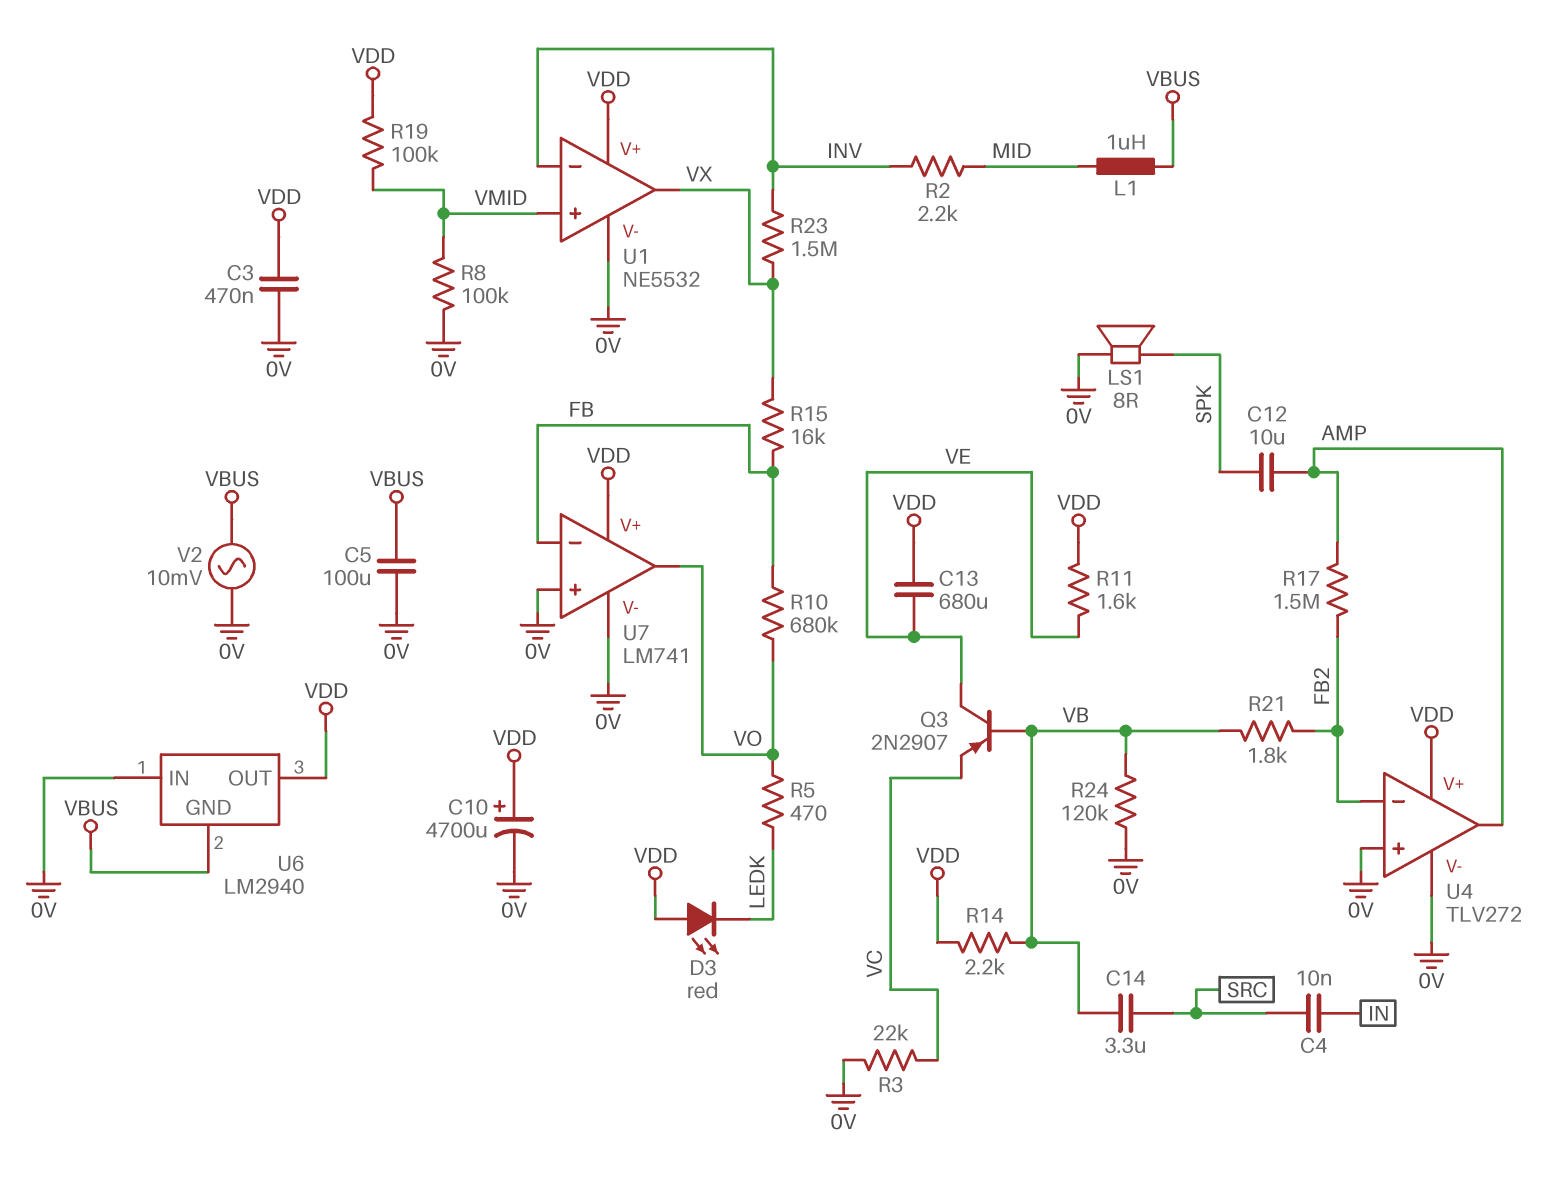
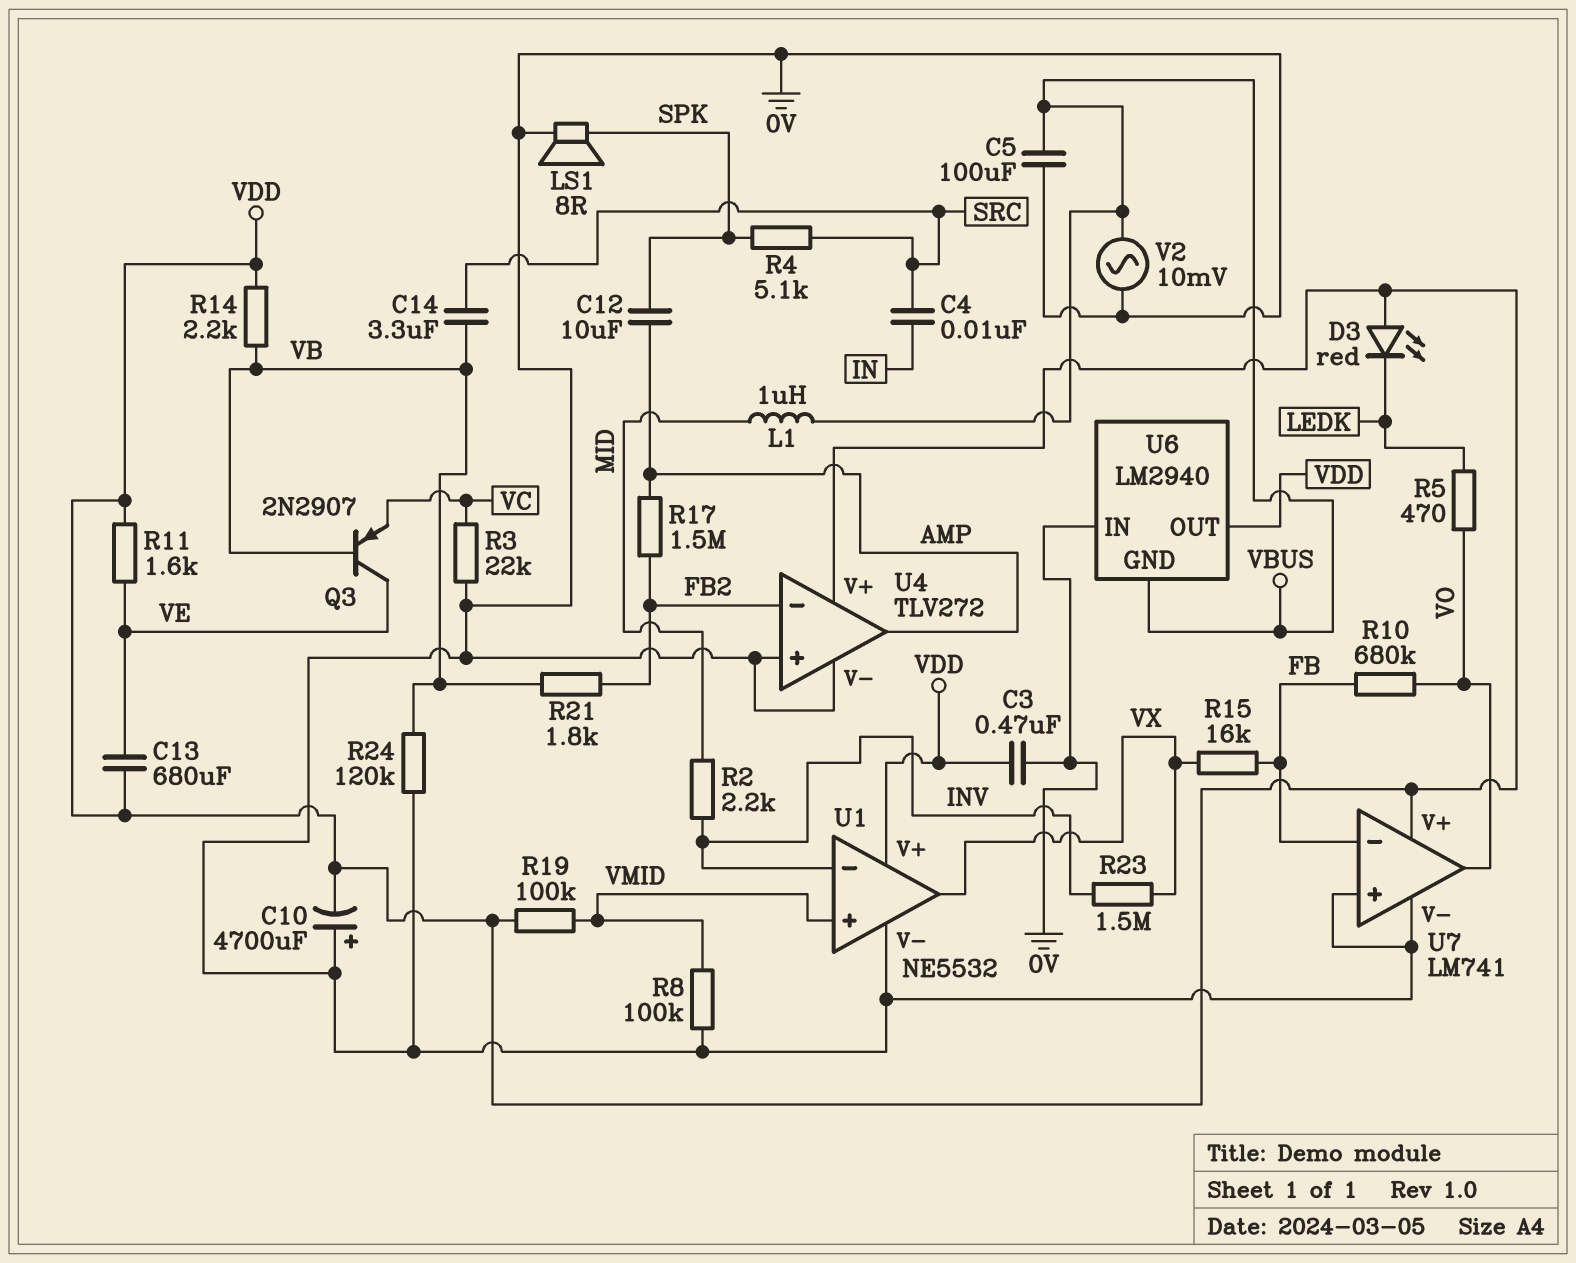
C10: 4700uF (plus VDD, minus 0V) -> 4700uF (plus 0V, minus VDD)
R4: none -> 5.1k (SPK, SRC)

